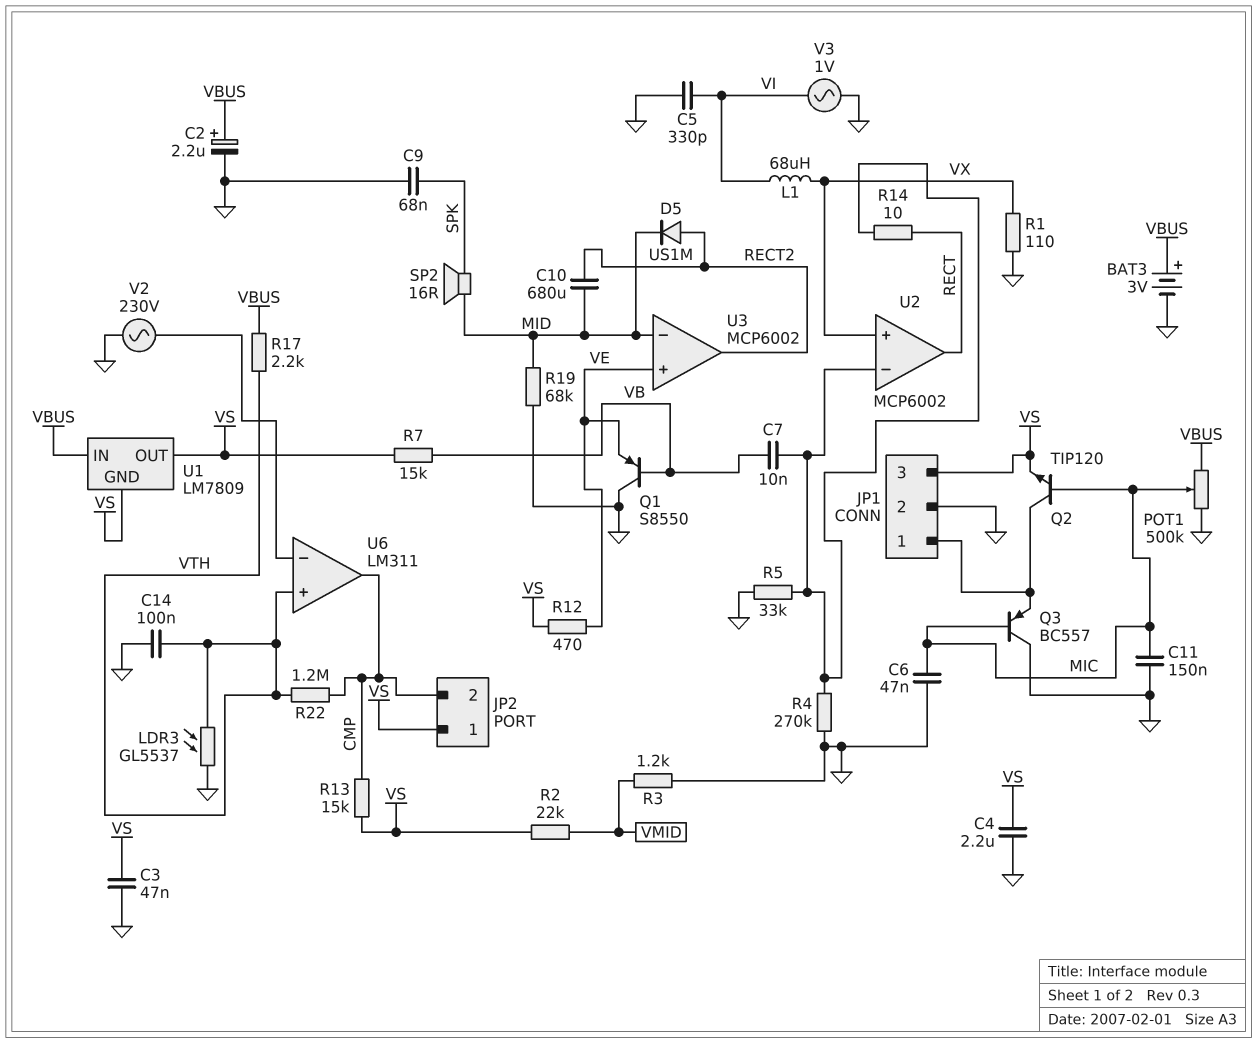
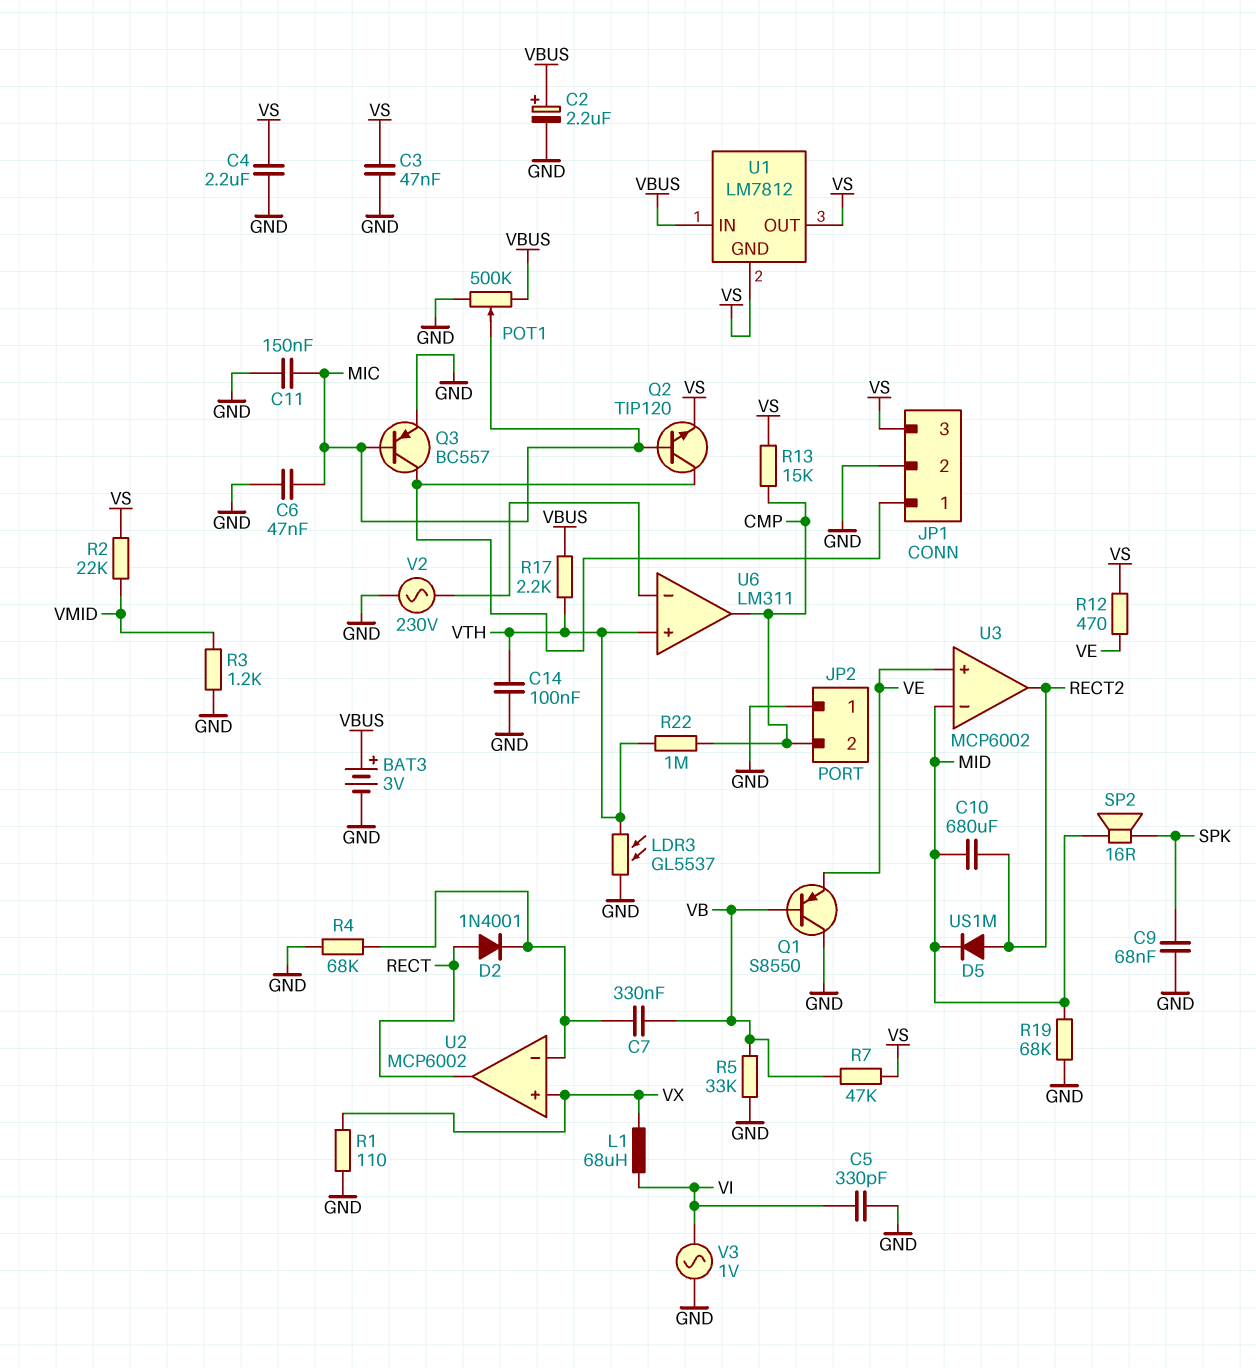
C7: 10nF (U2/in-, VB) -> 330nF (U2/in-, VB)
D2: none -> diode 1N4001 (A RECT, K U2/in-)
JP2 pin 1: VS -> GND
Q3: PNP BC557 (B MIC, C GND, E JP1/1) -> PNP BC557 (B MIC, C JP1/1, E GND)
R4: 270k (GND, U2/in-) -> 68k (GND, U2/in-)
R5: 33k (GND, U2/in-) -> 33k (GND, VB)
R7: 15k (VB, VS) -> 47k (VB, VS)
R14: 10 (RECT, U2/in-) -> none
R22: 1.2M (CMP, VTH) -> 1M (CMP, VTH)
U1: LM7809 -> LM7812

